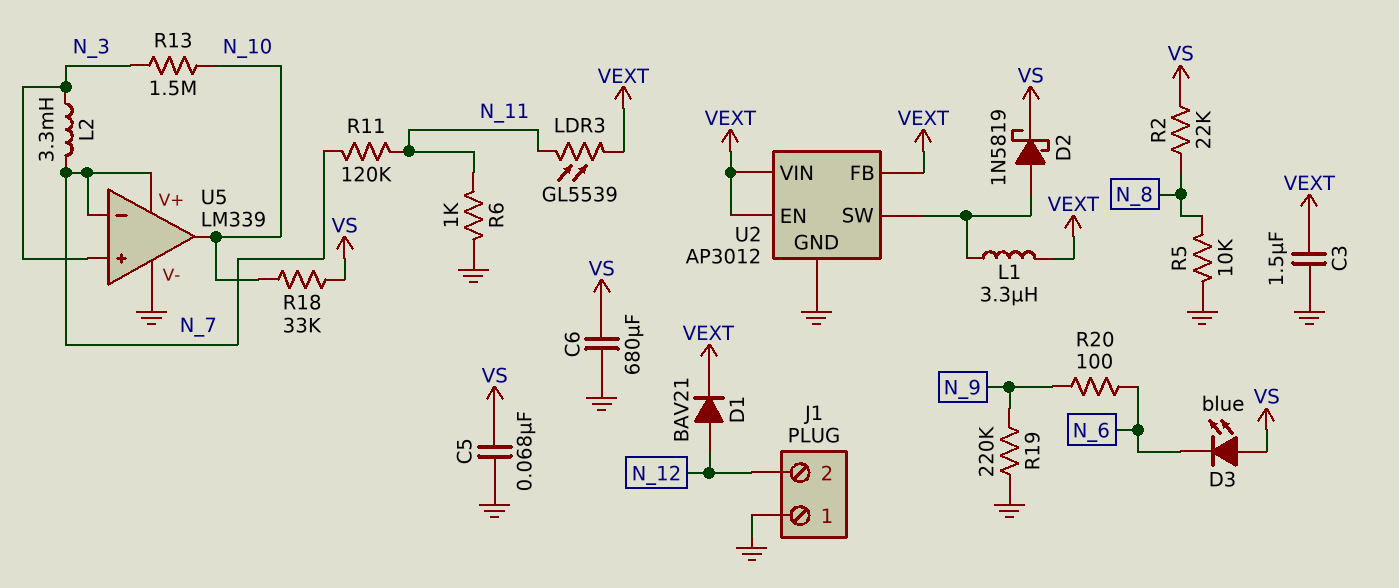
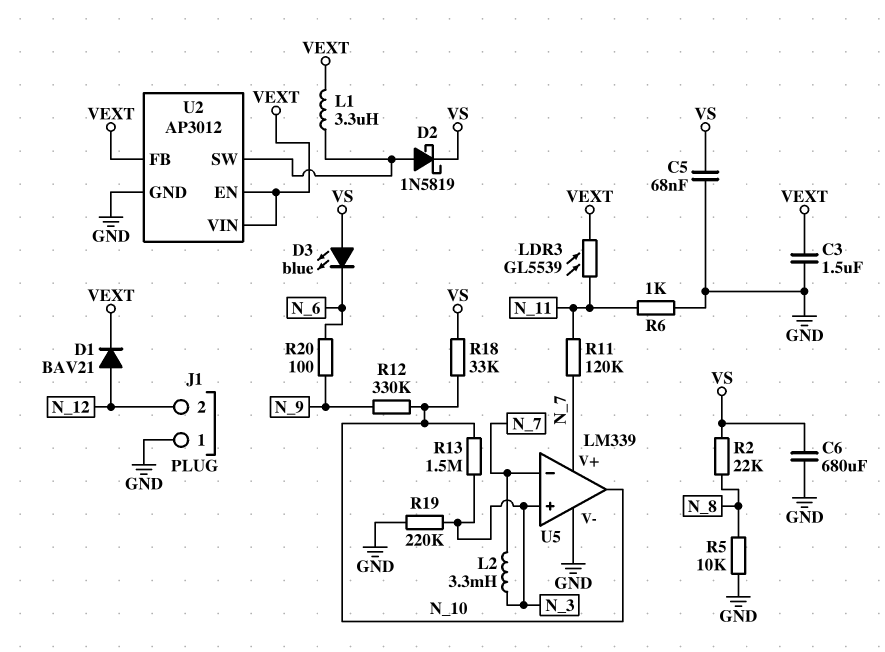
R12: none -> 330k (N_9, N_10)
R19: 220k (GND, N_9) -> 220k (GND, N_3)

